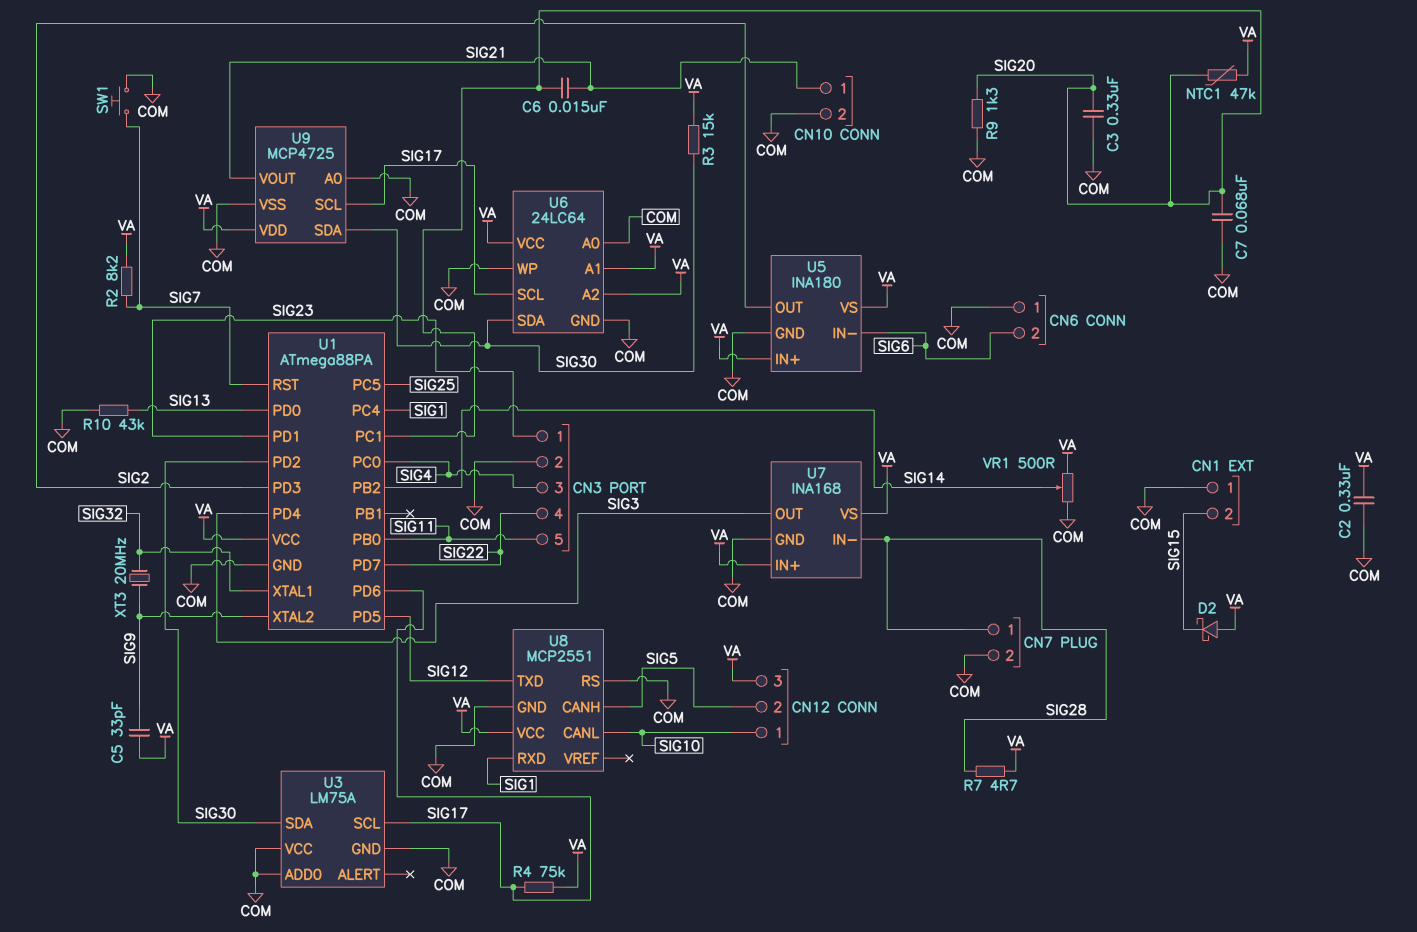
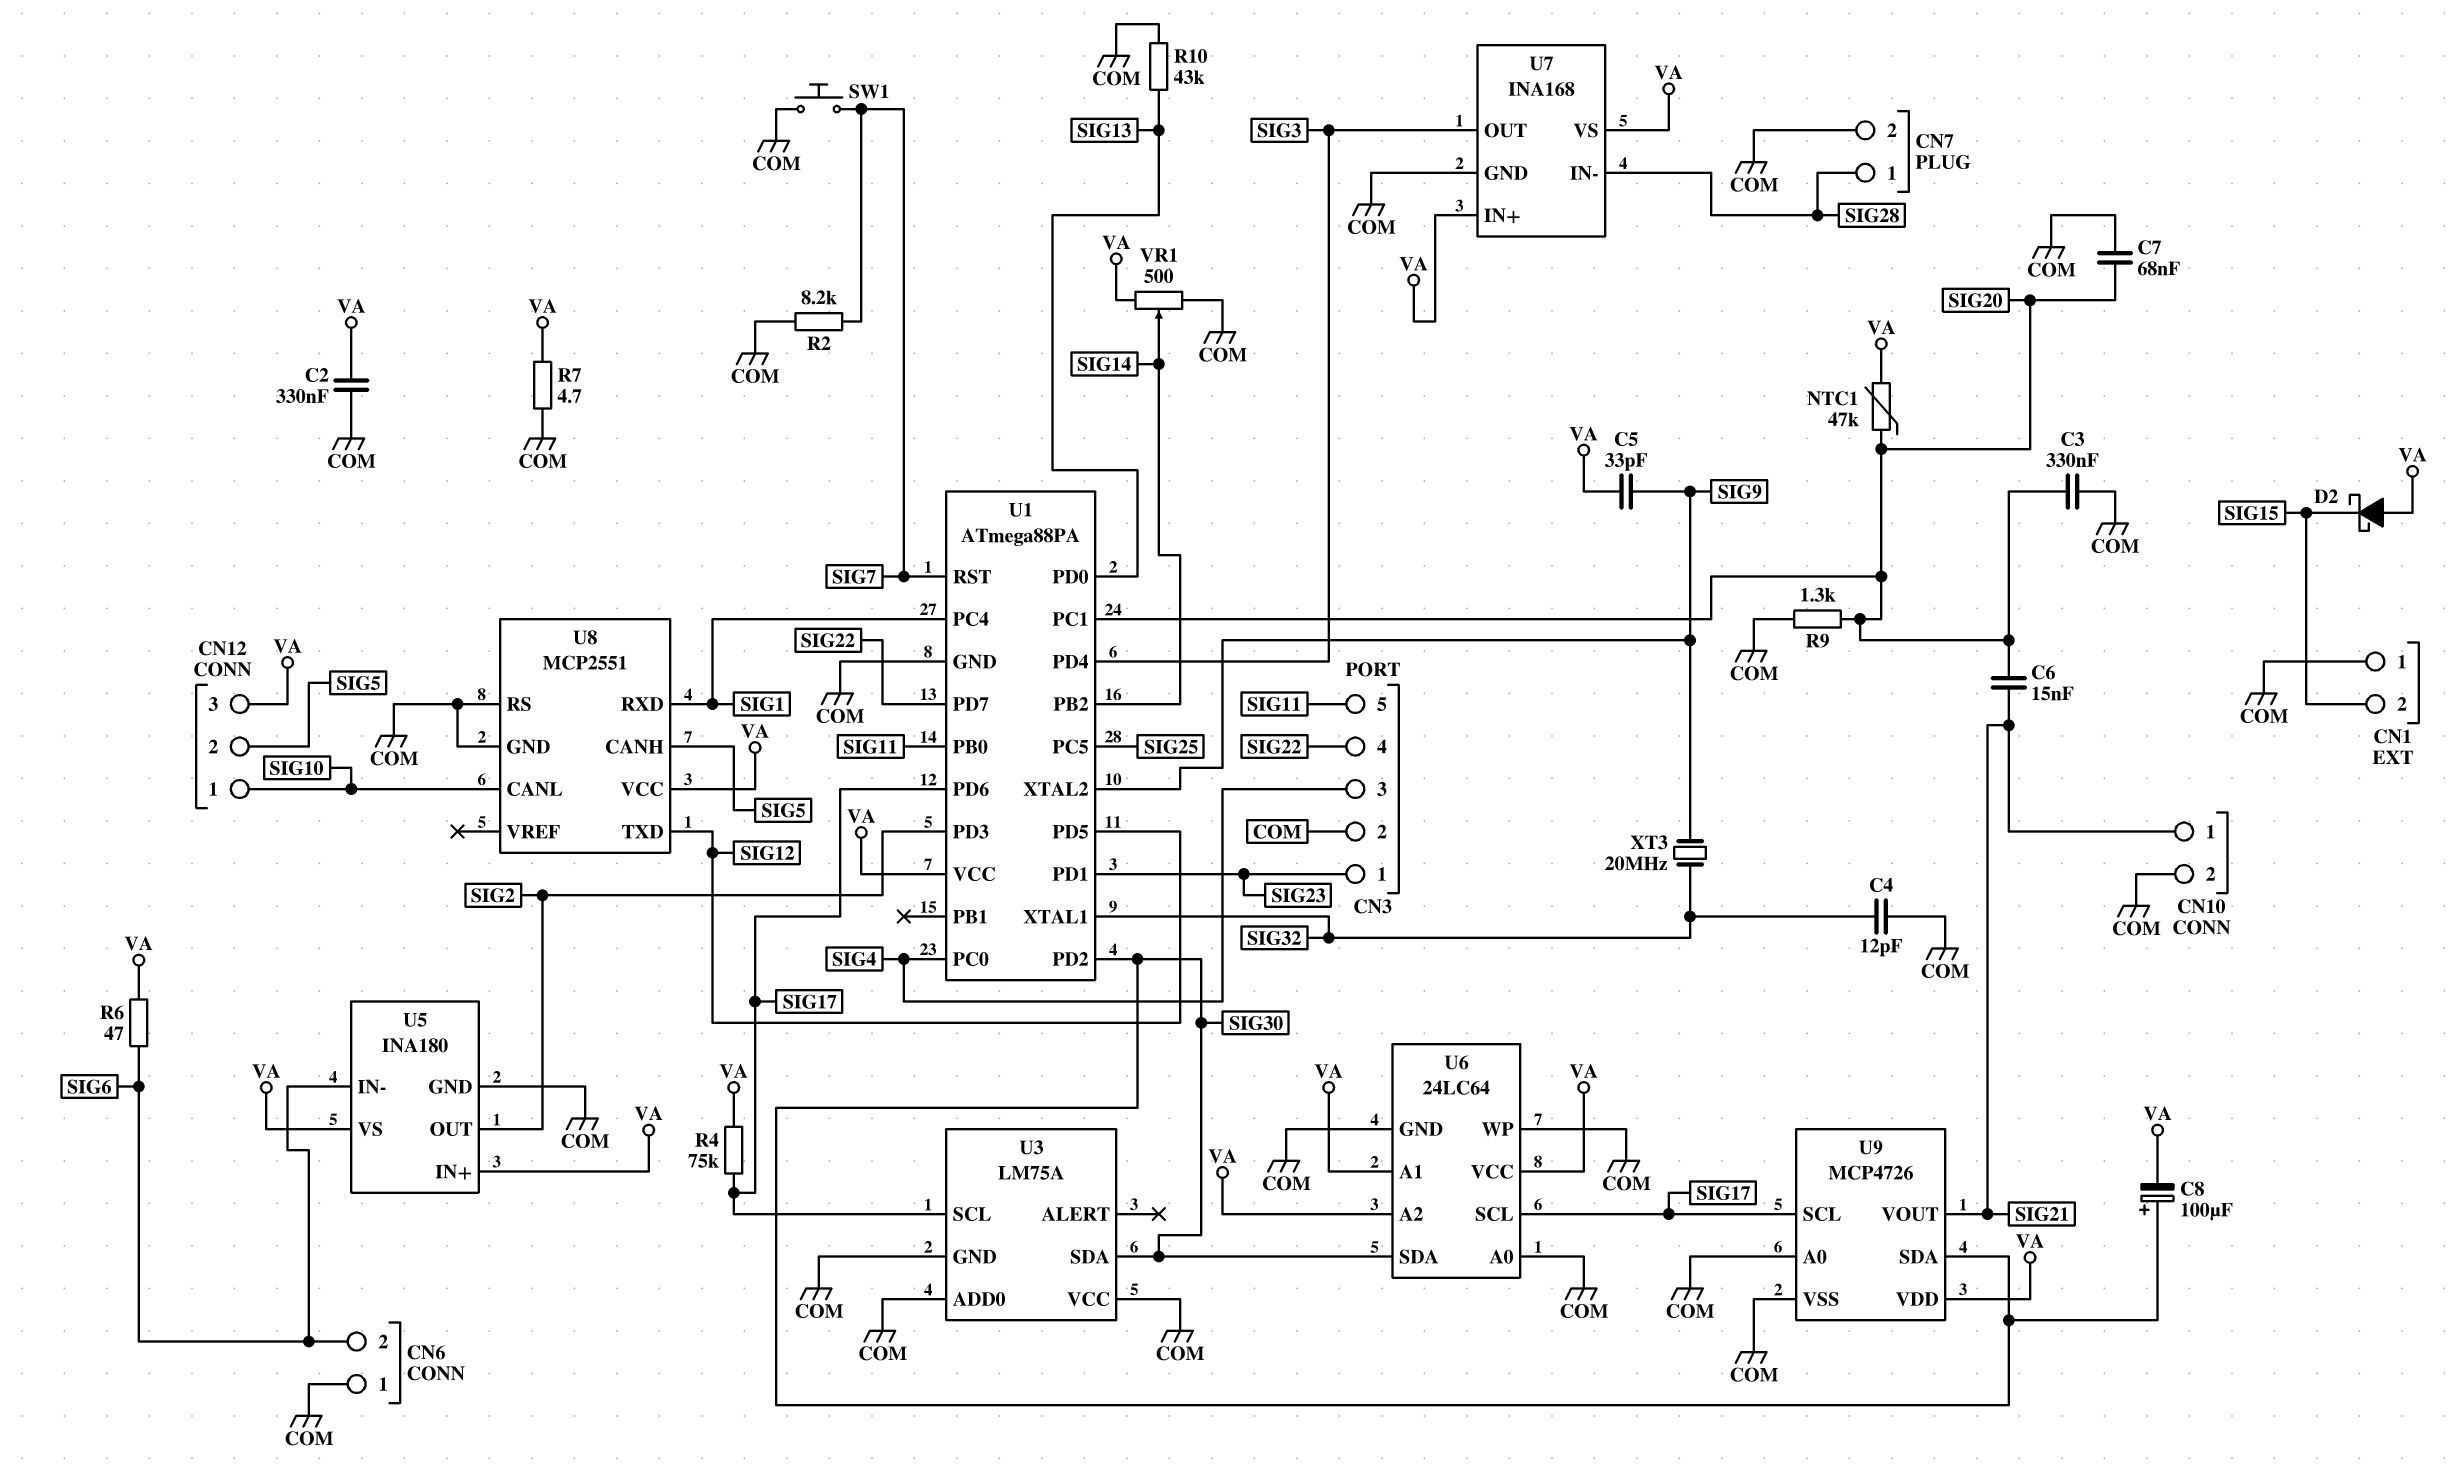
C4: none -> 12pF (COM, SIG32)
C8: none -> 100uF (plus SIG30, minus VA)
R2: 8.2k (SIG7, VA) -> 8.2k (COM, SIG7)
R3: 15k (SIG30, VA) -> none
R6: none -> 47 (SIG6, VA)
R7: 4.7 (SIG28, VA) -> 4.7 (COM, VA)
U9: MCP4725 -> MCP4726

